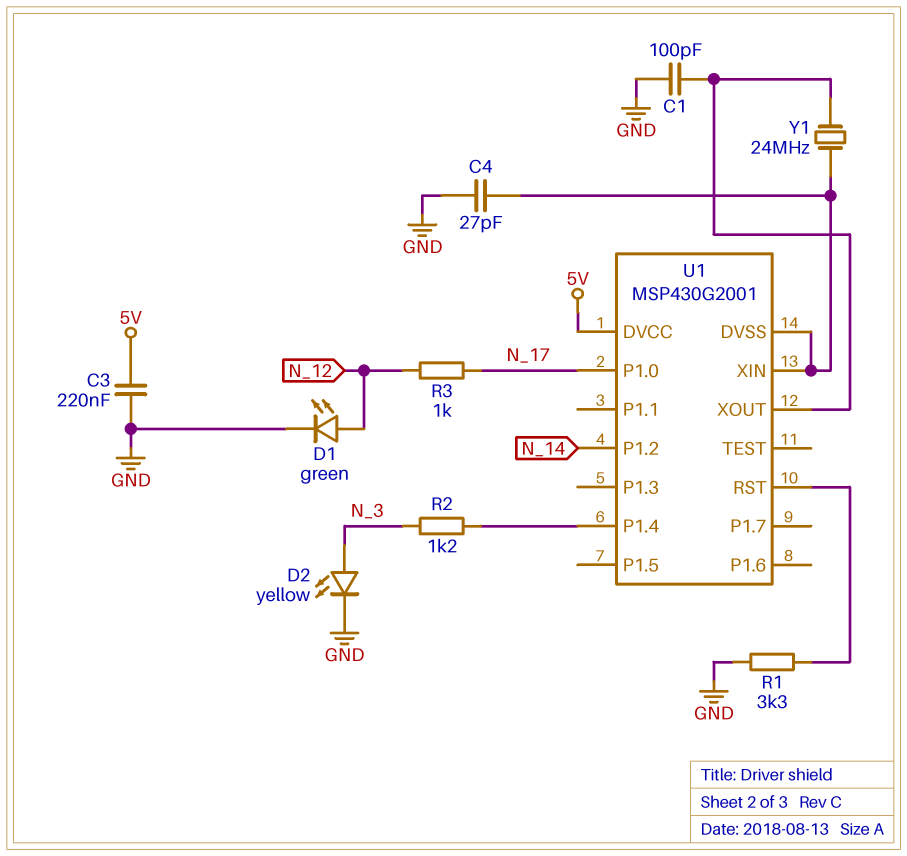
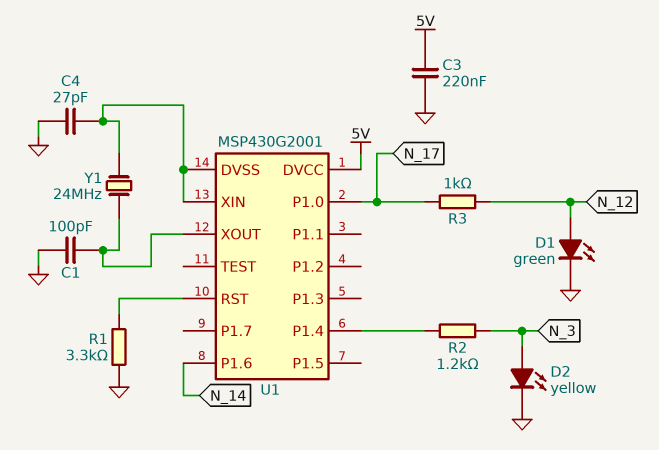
U1 pin P1.2: N_14 -> none
U1 pin P1.6: none -> N_14

